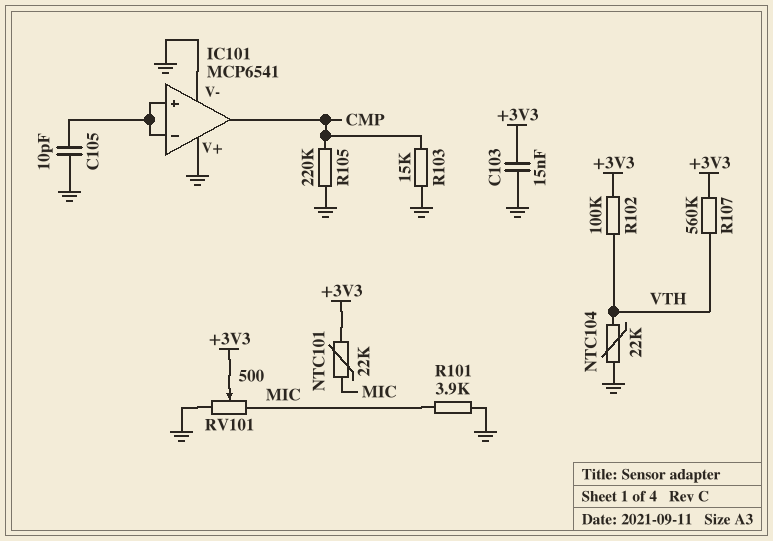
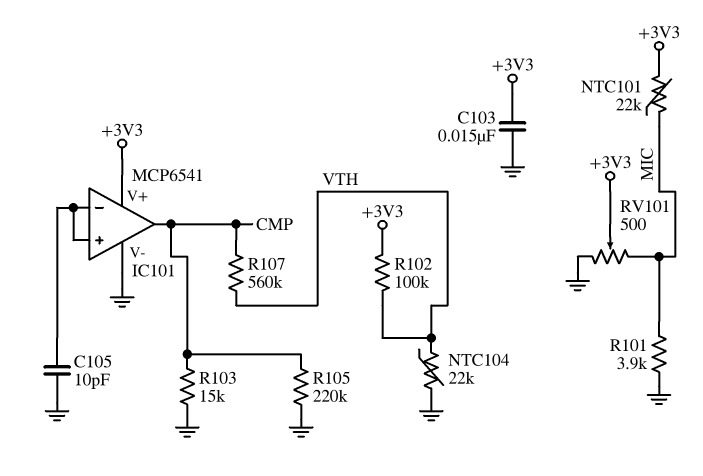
IC101 pin V+: GND -> +3V3
R107: 560k (+3V3, VTH) -> 560k (CMP, VTH)

